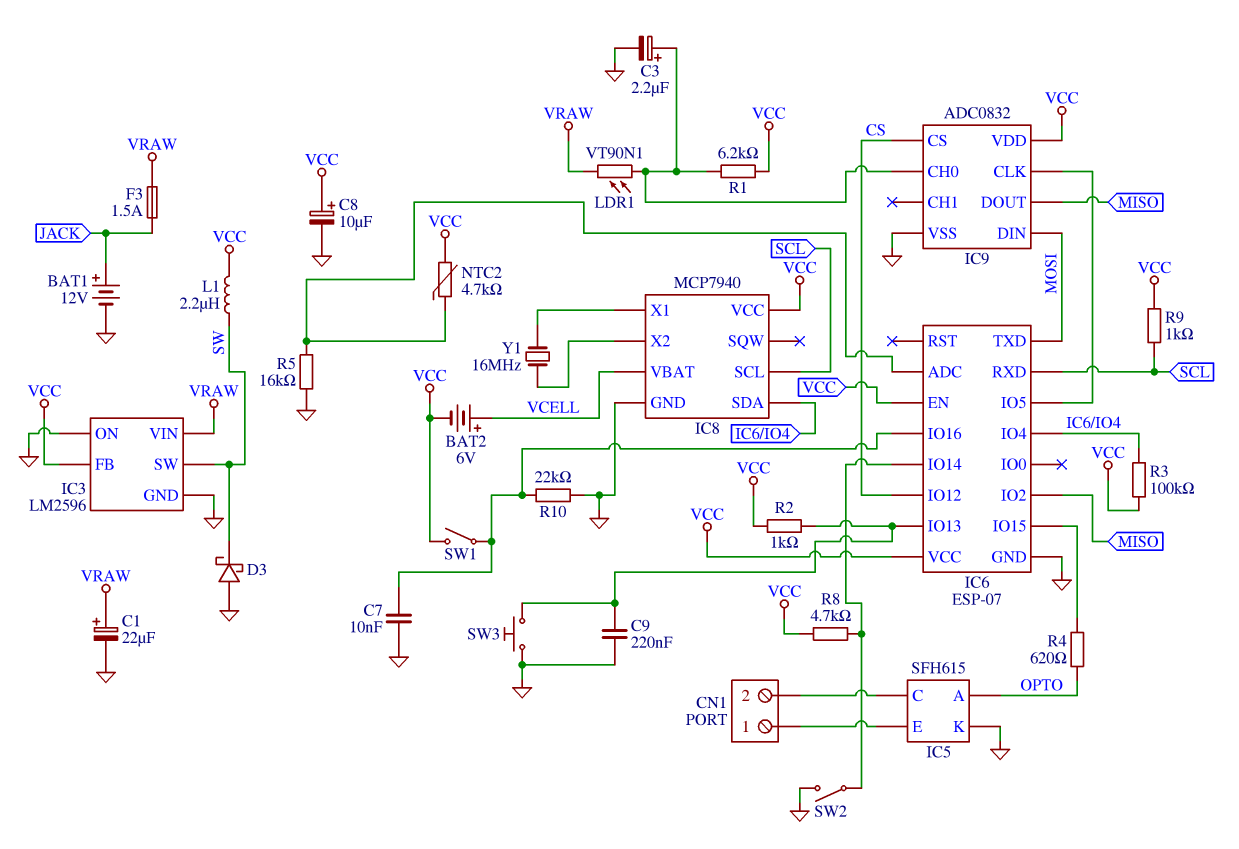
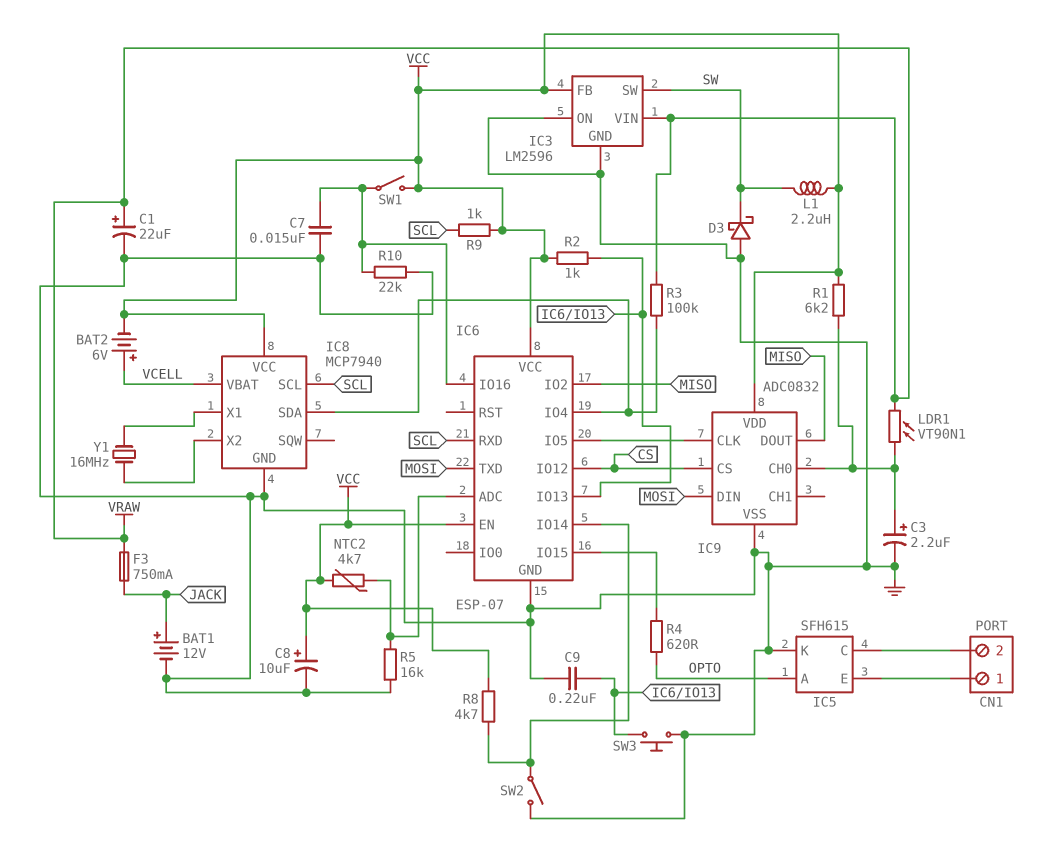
C7: 10nF (GND, IC6/IO16) -> 15nF (GND, IC6/IO16)
F3: 1.5A (JACK, VRAW) -> 750mA (JACK, VRAW)
R3: 100k (IC6/IO4, VCC) -> 100k (IC6/IO4, VRAW)

